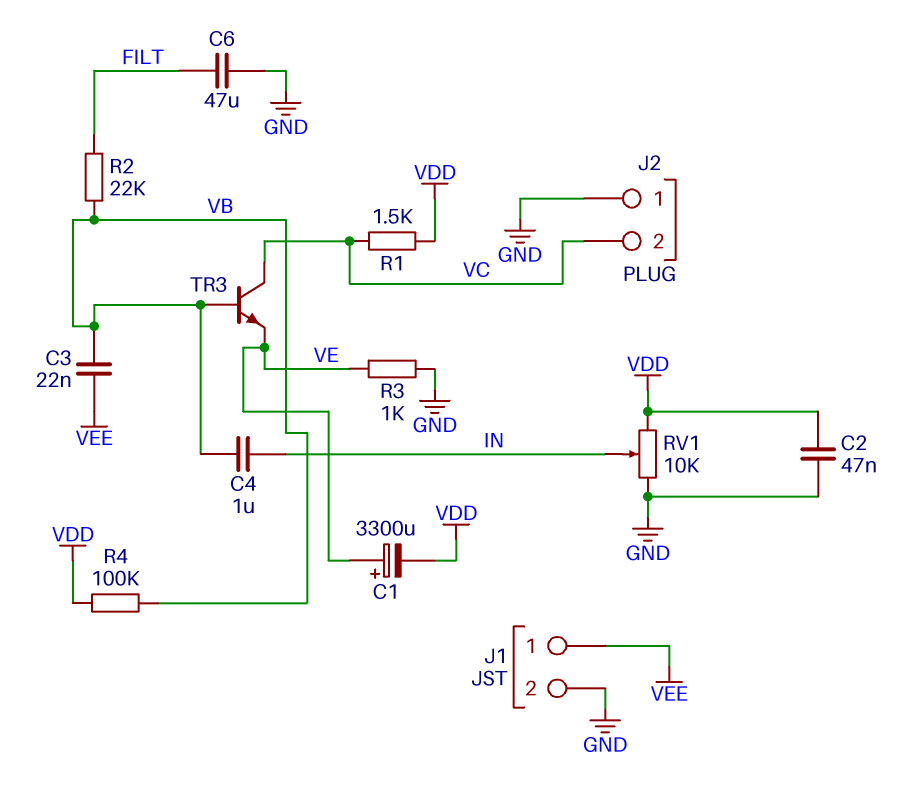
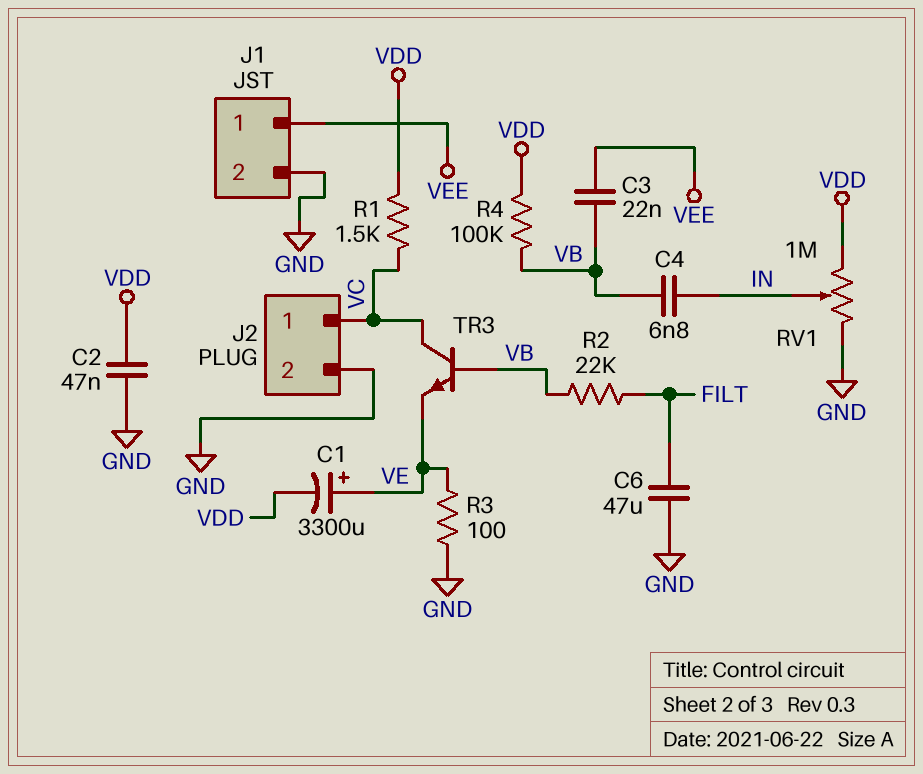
C4: 1uF (IN, VB) -> 6.8nF (IN, VB)
J2 pin 1: GND -> VC
J2 pin 2: VC -> GND
R3: 1k (GND, VE) -> 100 (GND, VE)
RV1: 10k (GND, VDD, wiper IN) -> 1M (GND, VDD, wiper IN)

